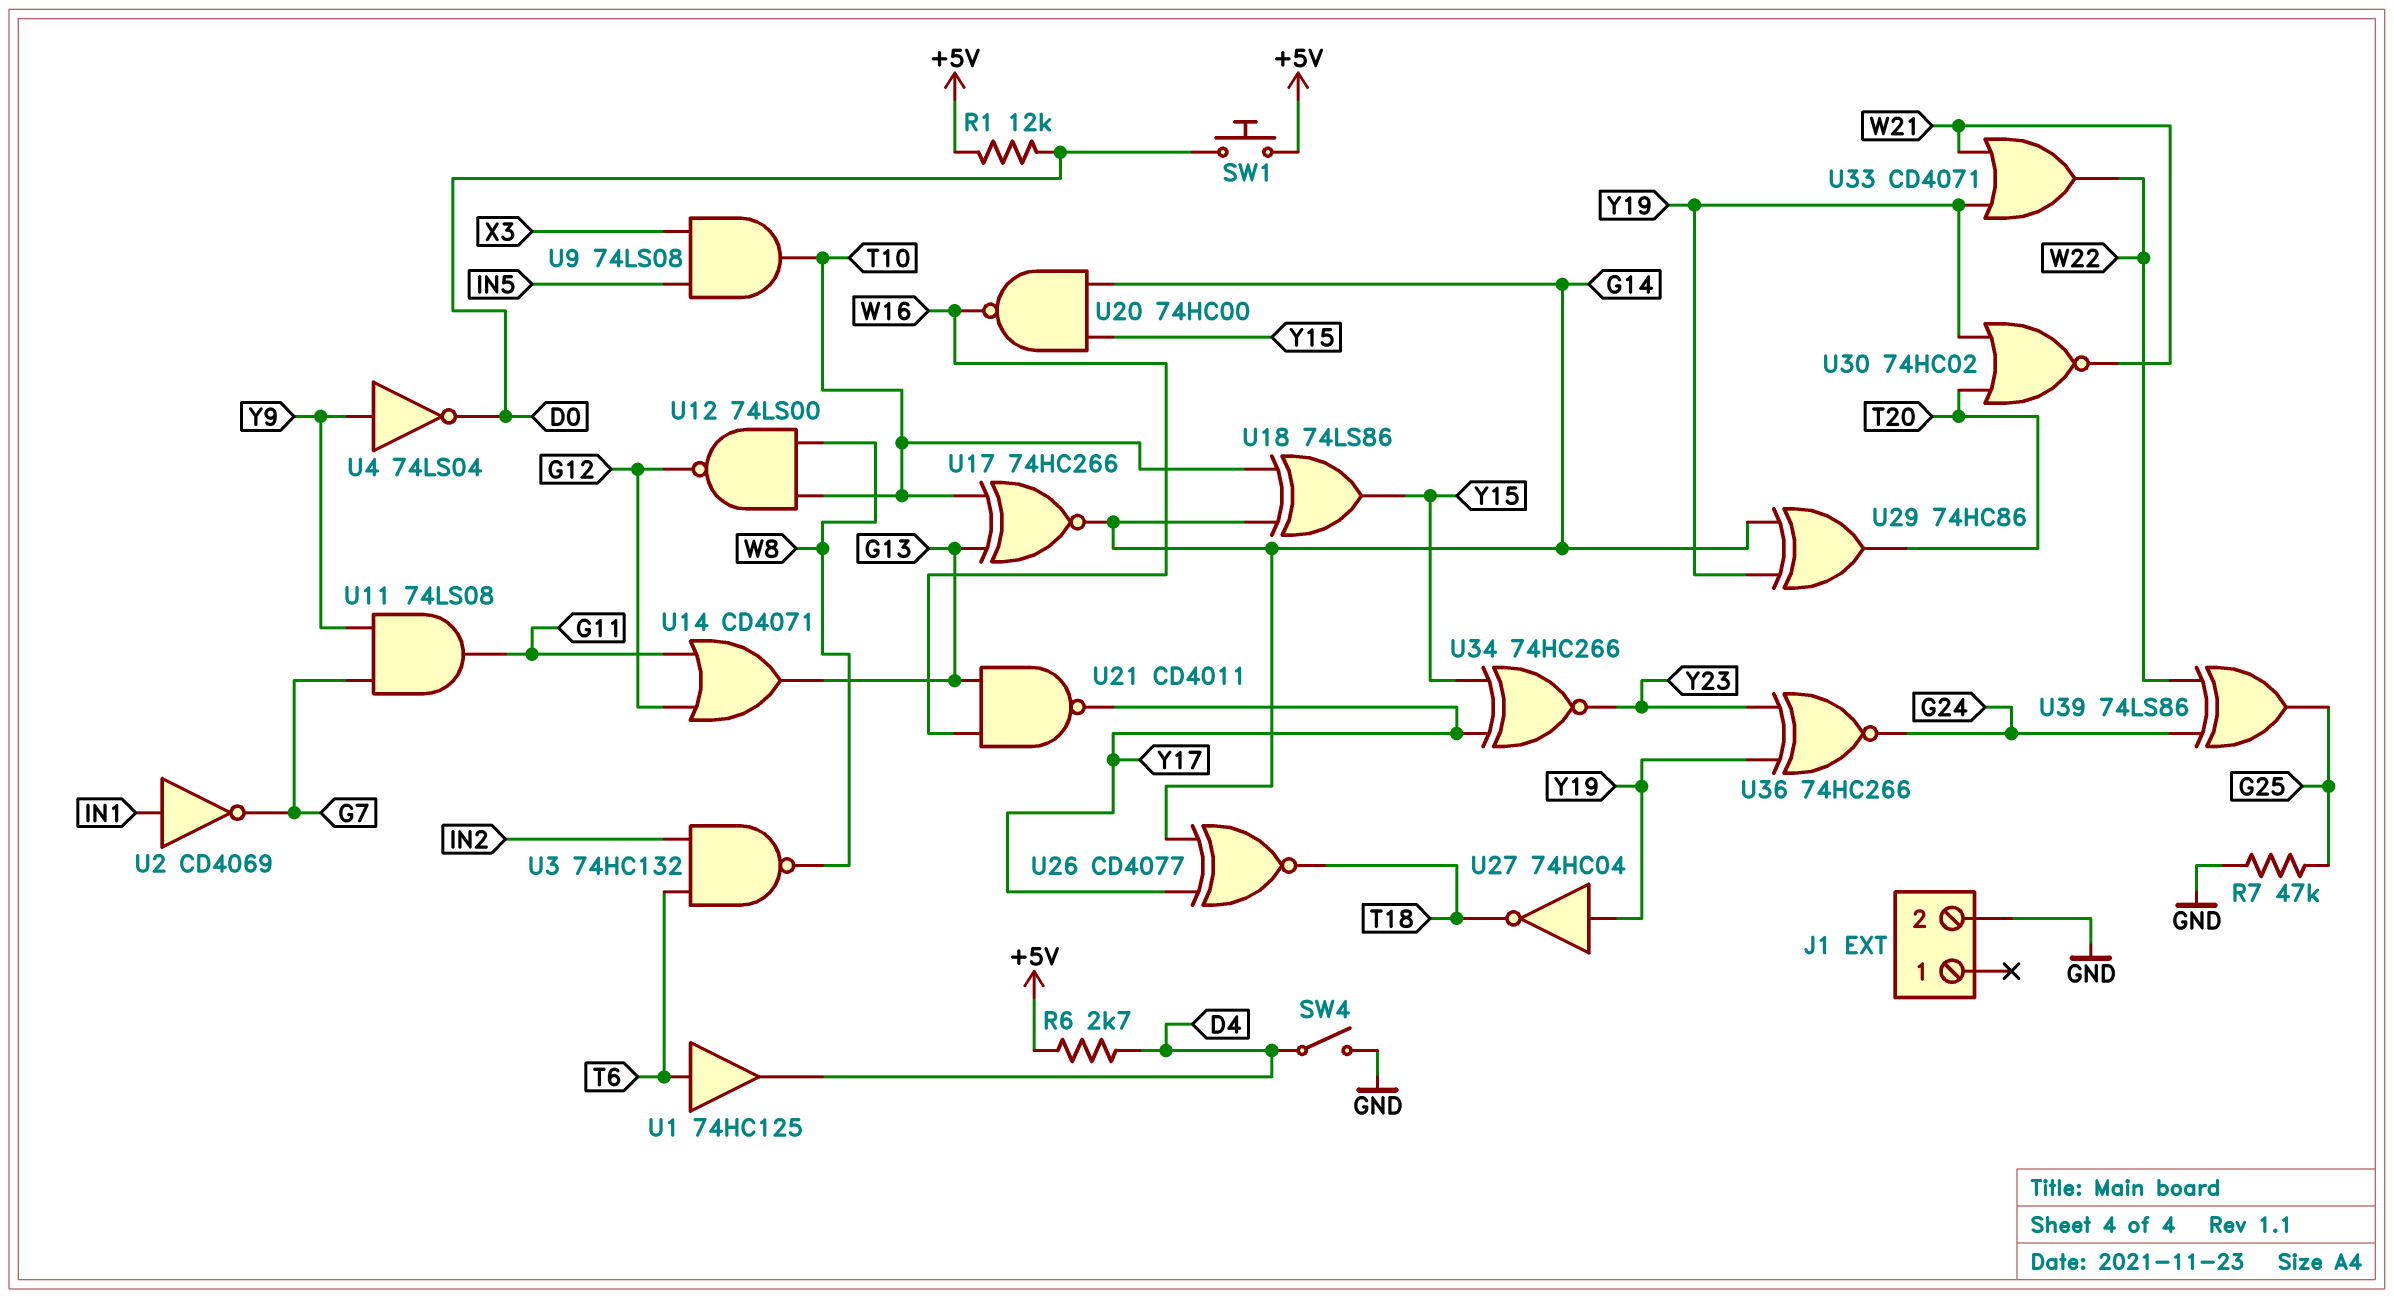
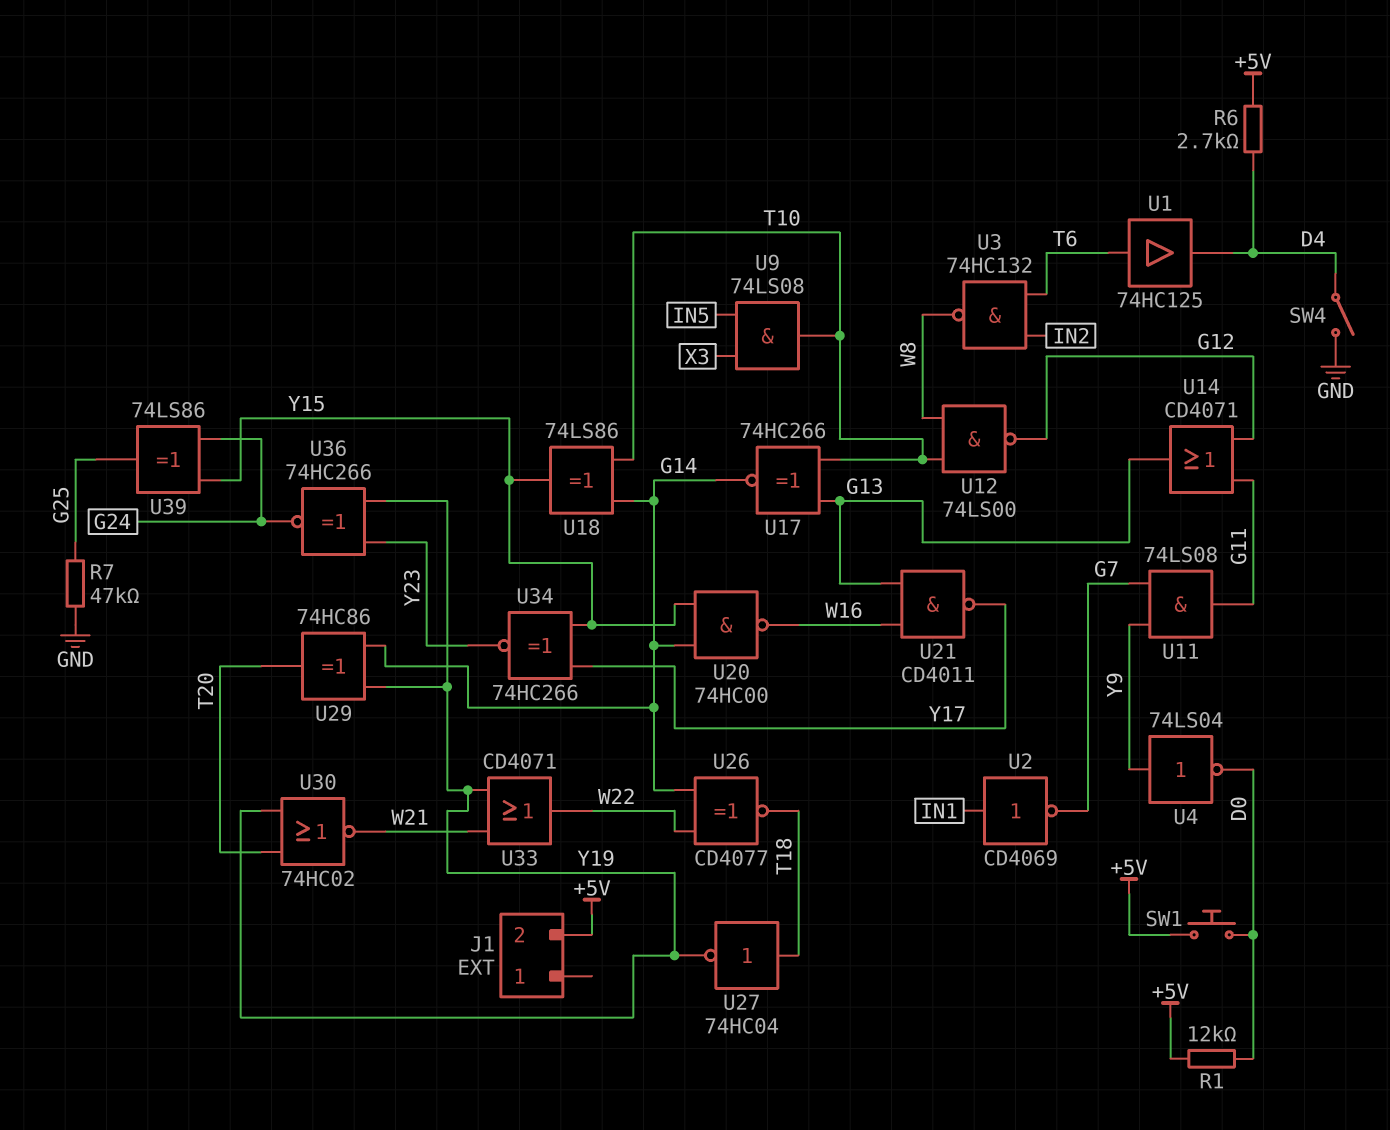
J1 pin 2: GND -> +5V
U26: XNOR CD4077 (in G14, in Y17, out T18) -> XNOR CD4077 (in G14, in W22, out T18)
U27: NOT 74HC04 (in Y19, out T18) -> NOT 74HC04 (in T18, out Y19)
U39: XOR 74LS86 (in G24, in W22, out G25) -> XOR 74LS86 (in G24, in Y15, out G25)

